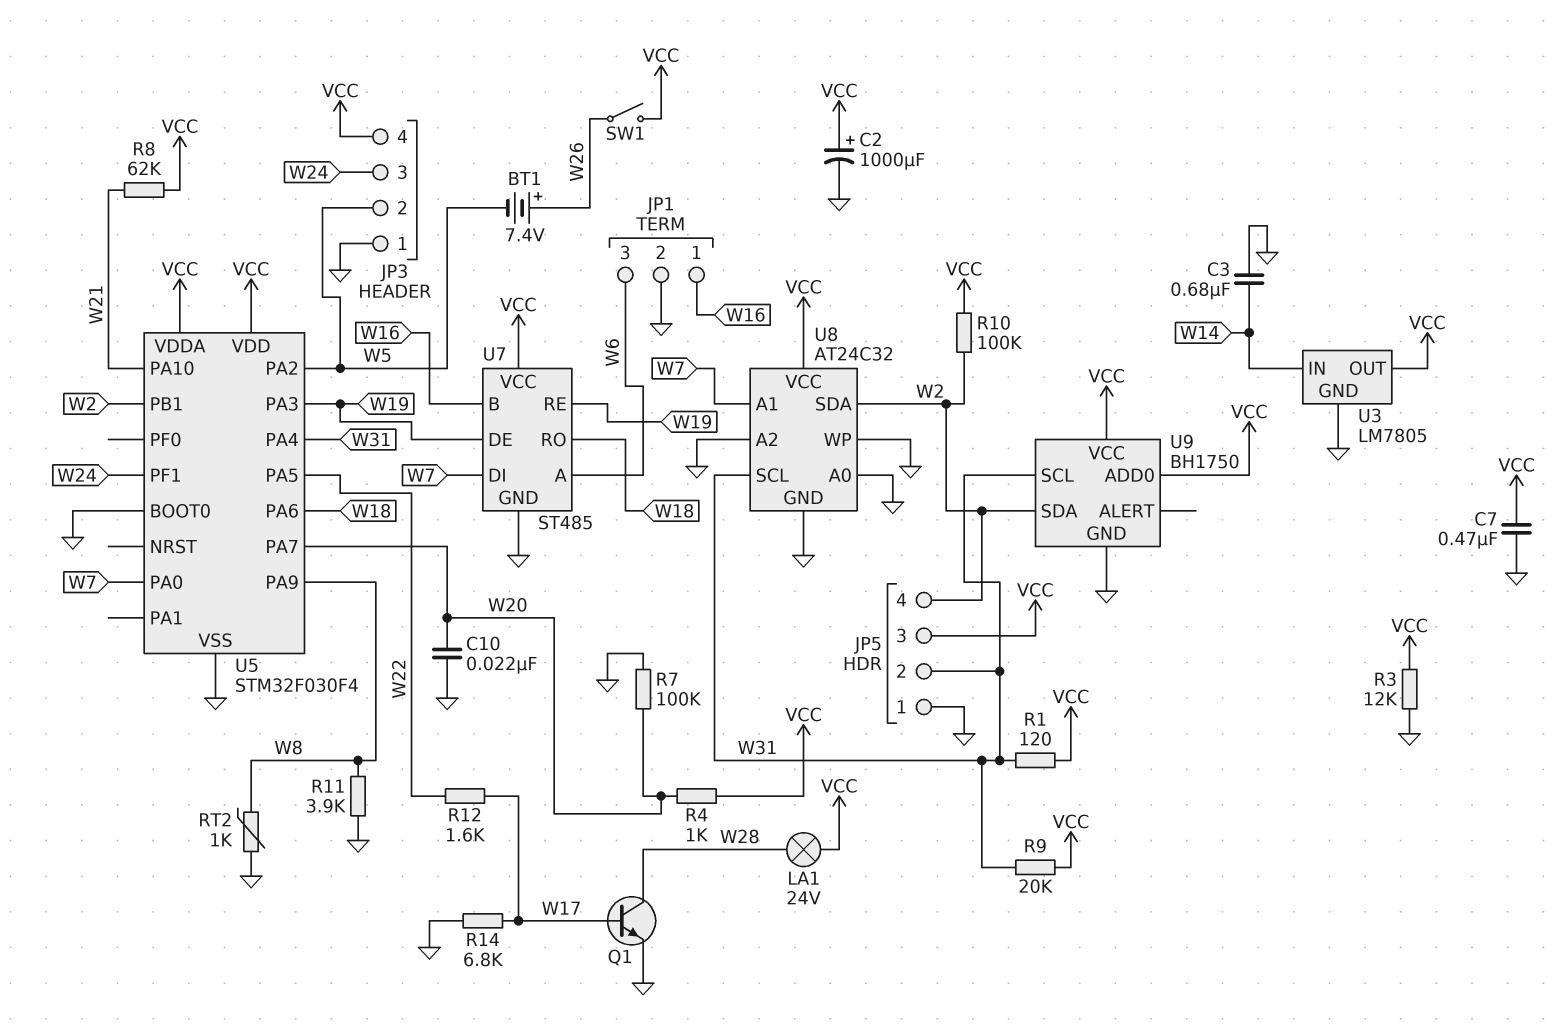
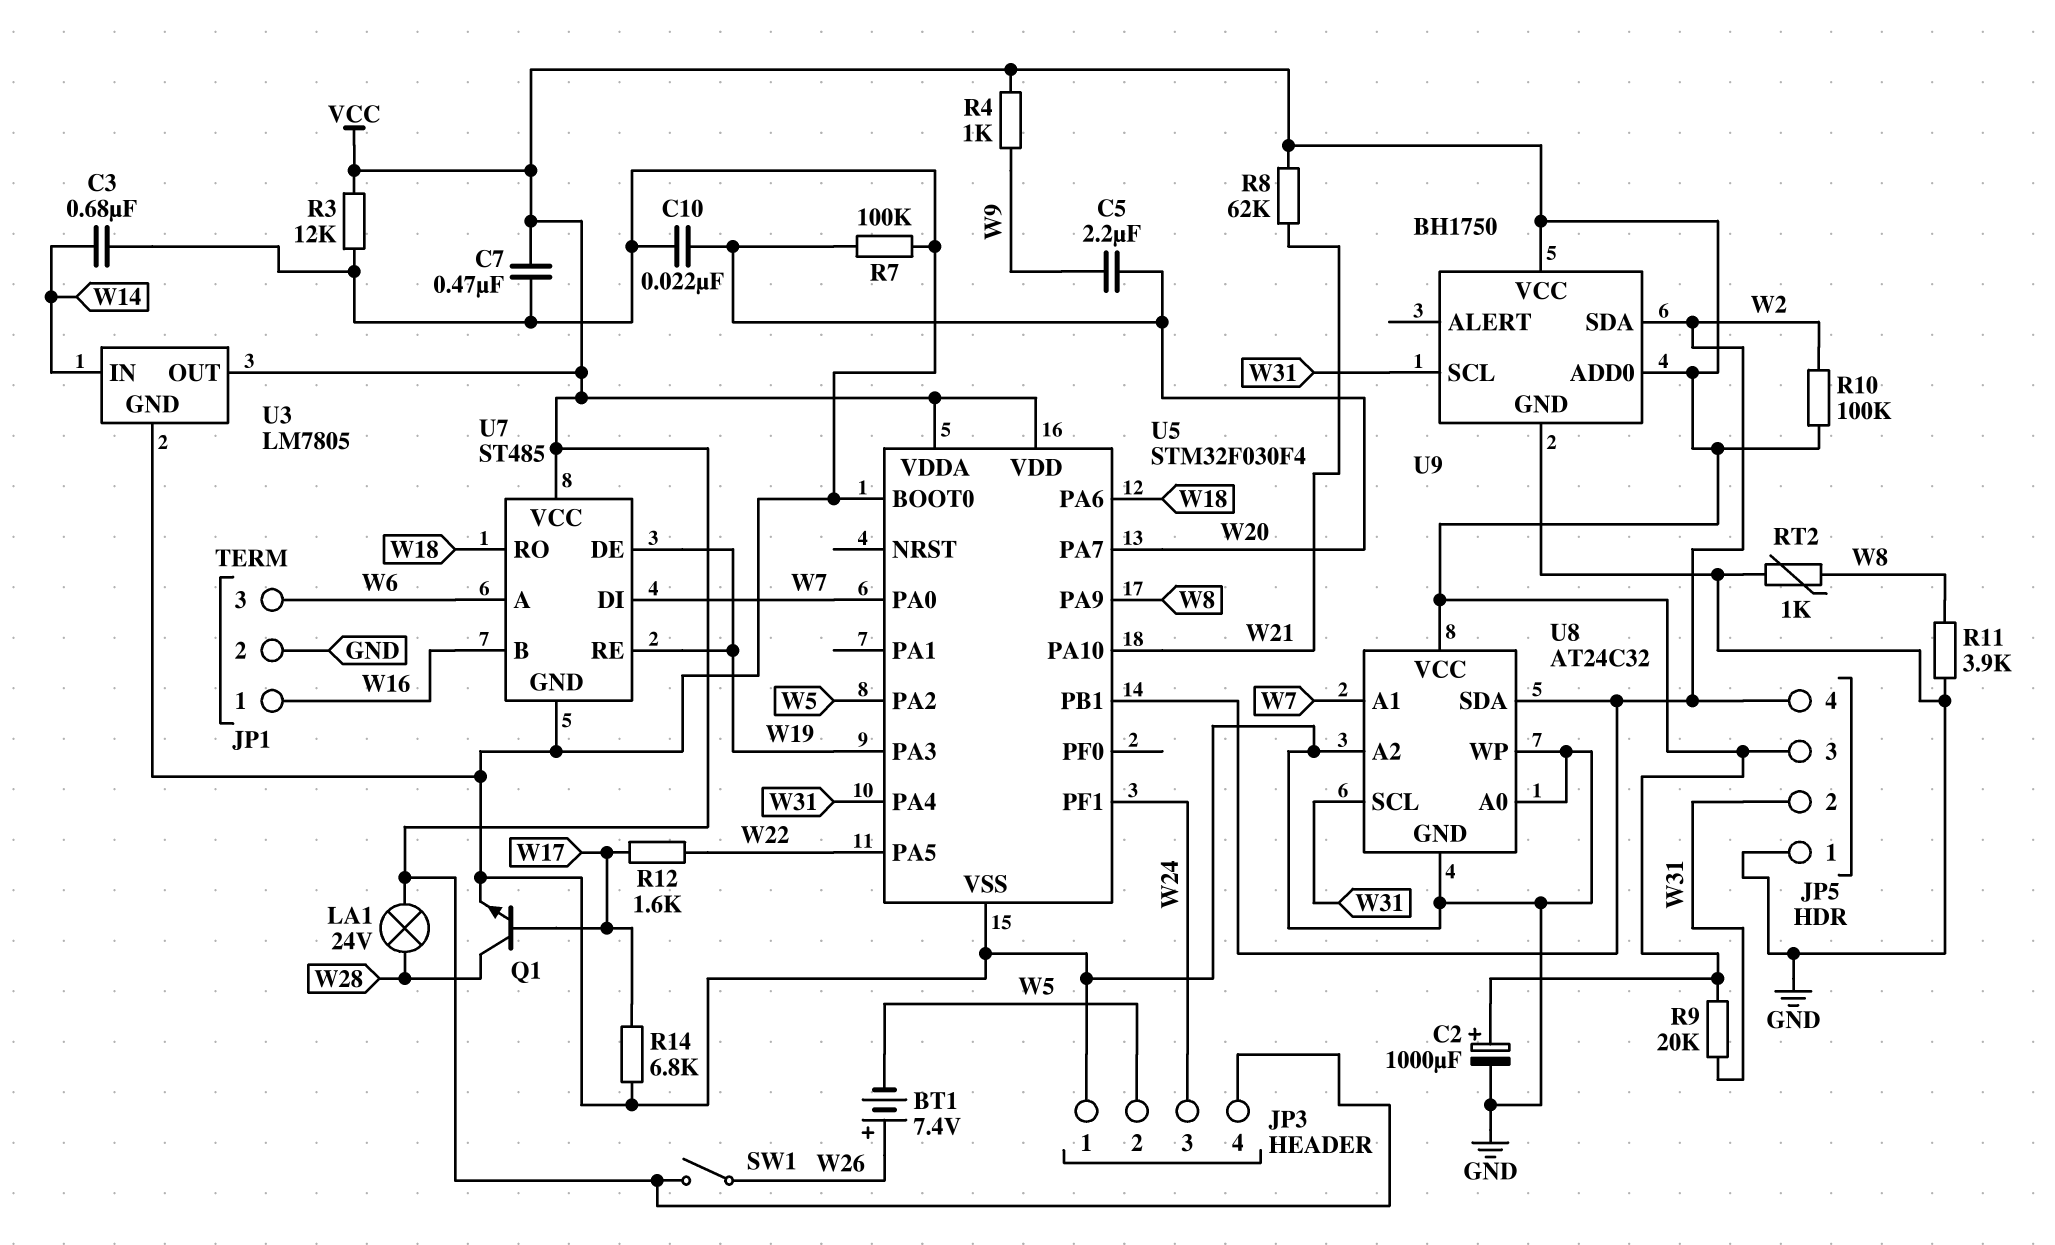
C5: none -> 2.2uF (W9, W20)
R1: 120 (VCC, W31) -> none
R4: 1k (VCC, W20) -> 1k (VCC, W9)

